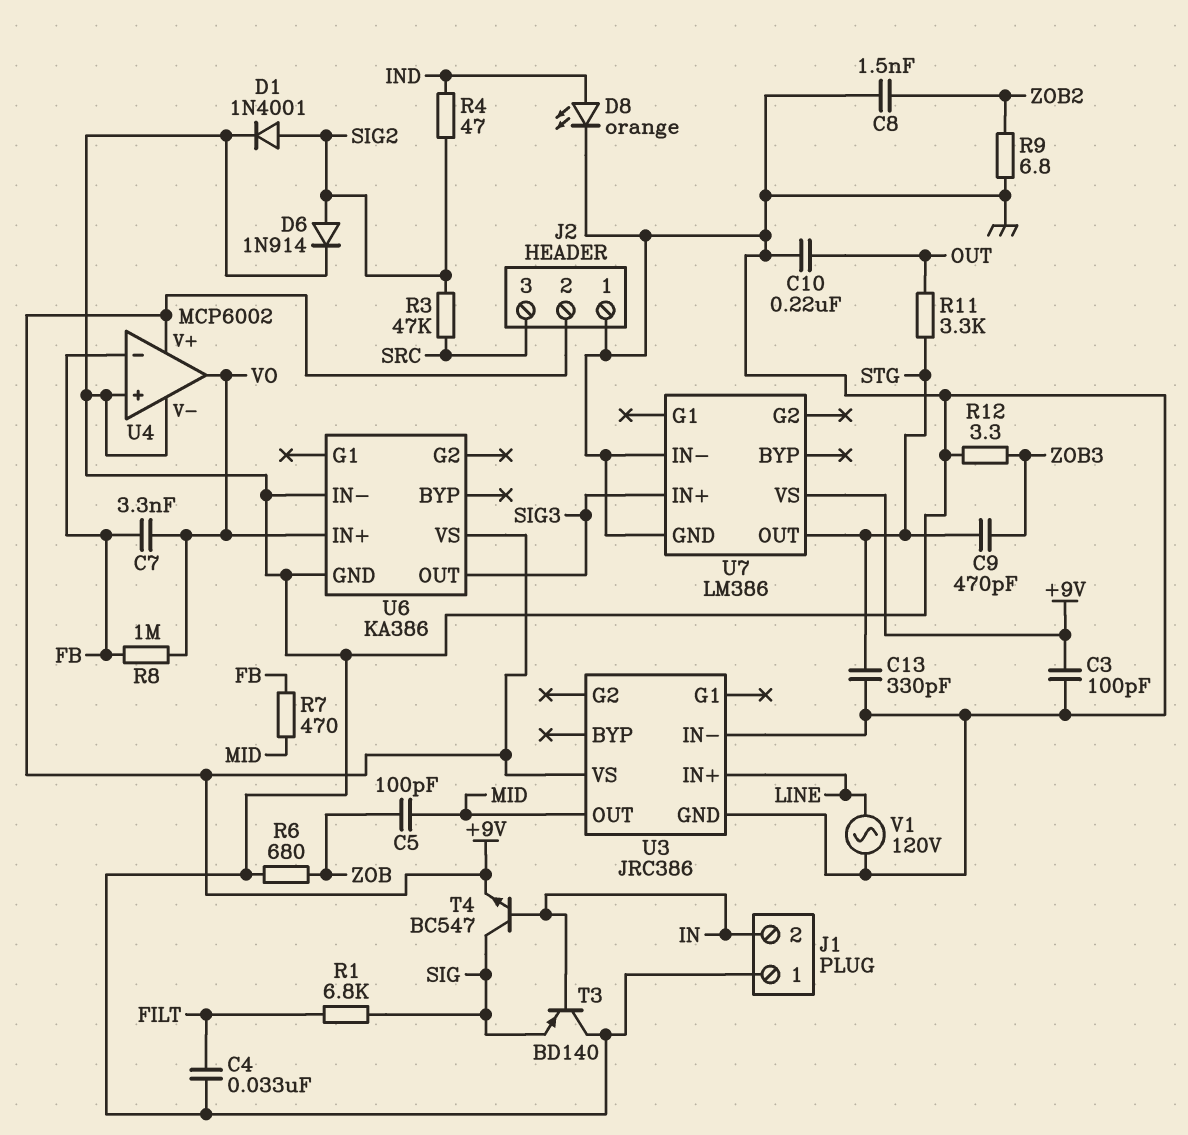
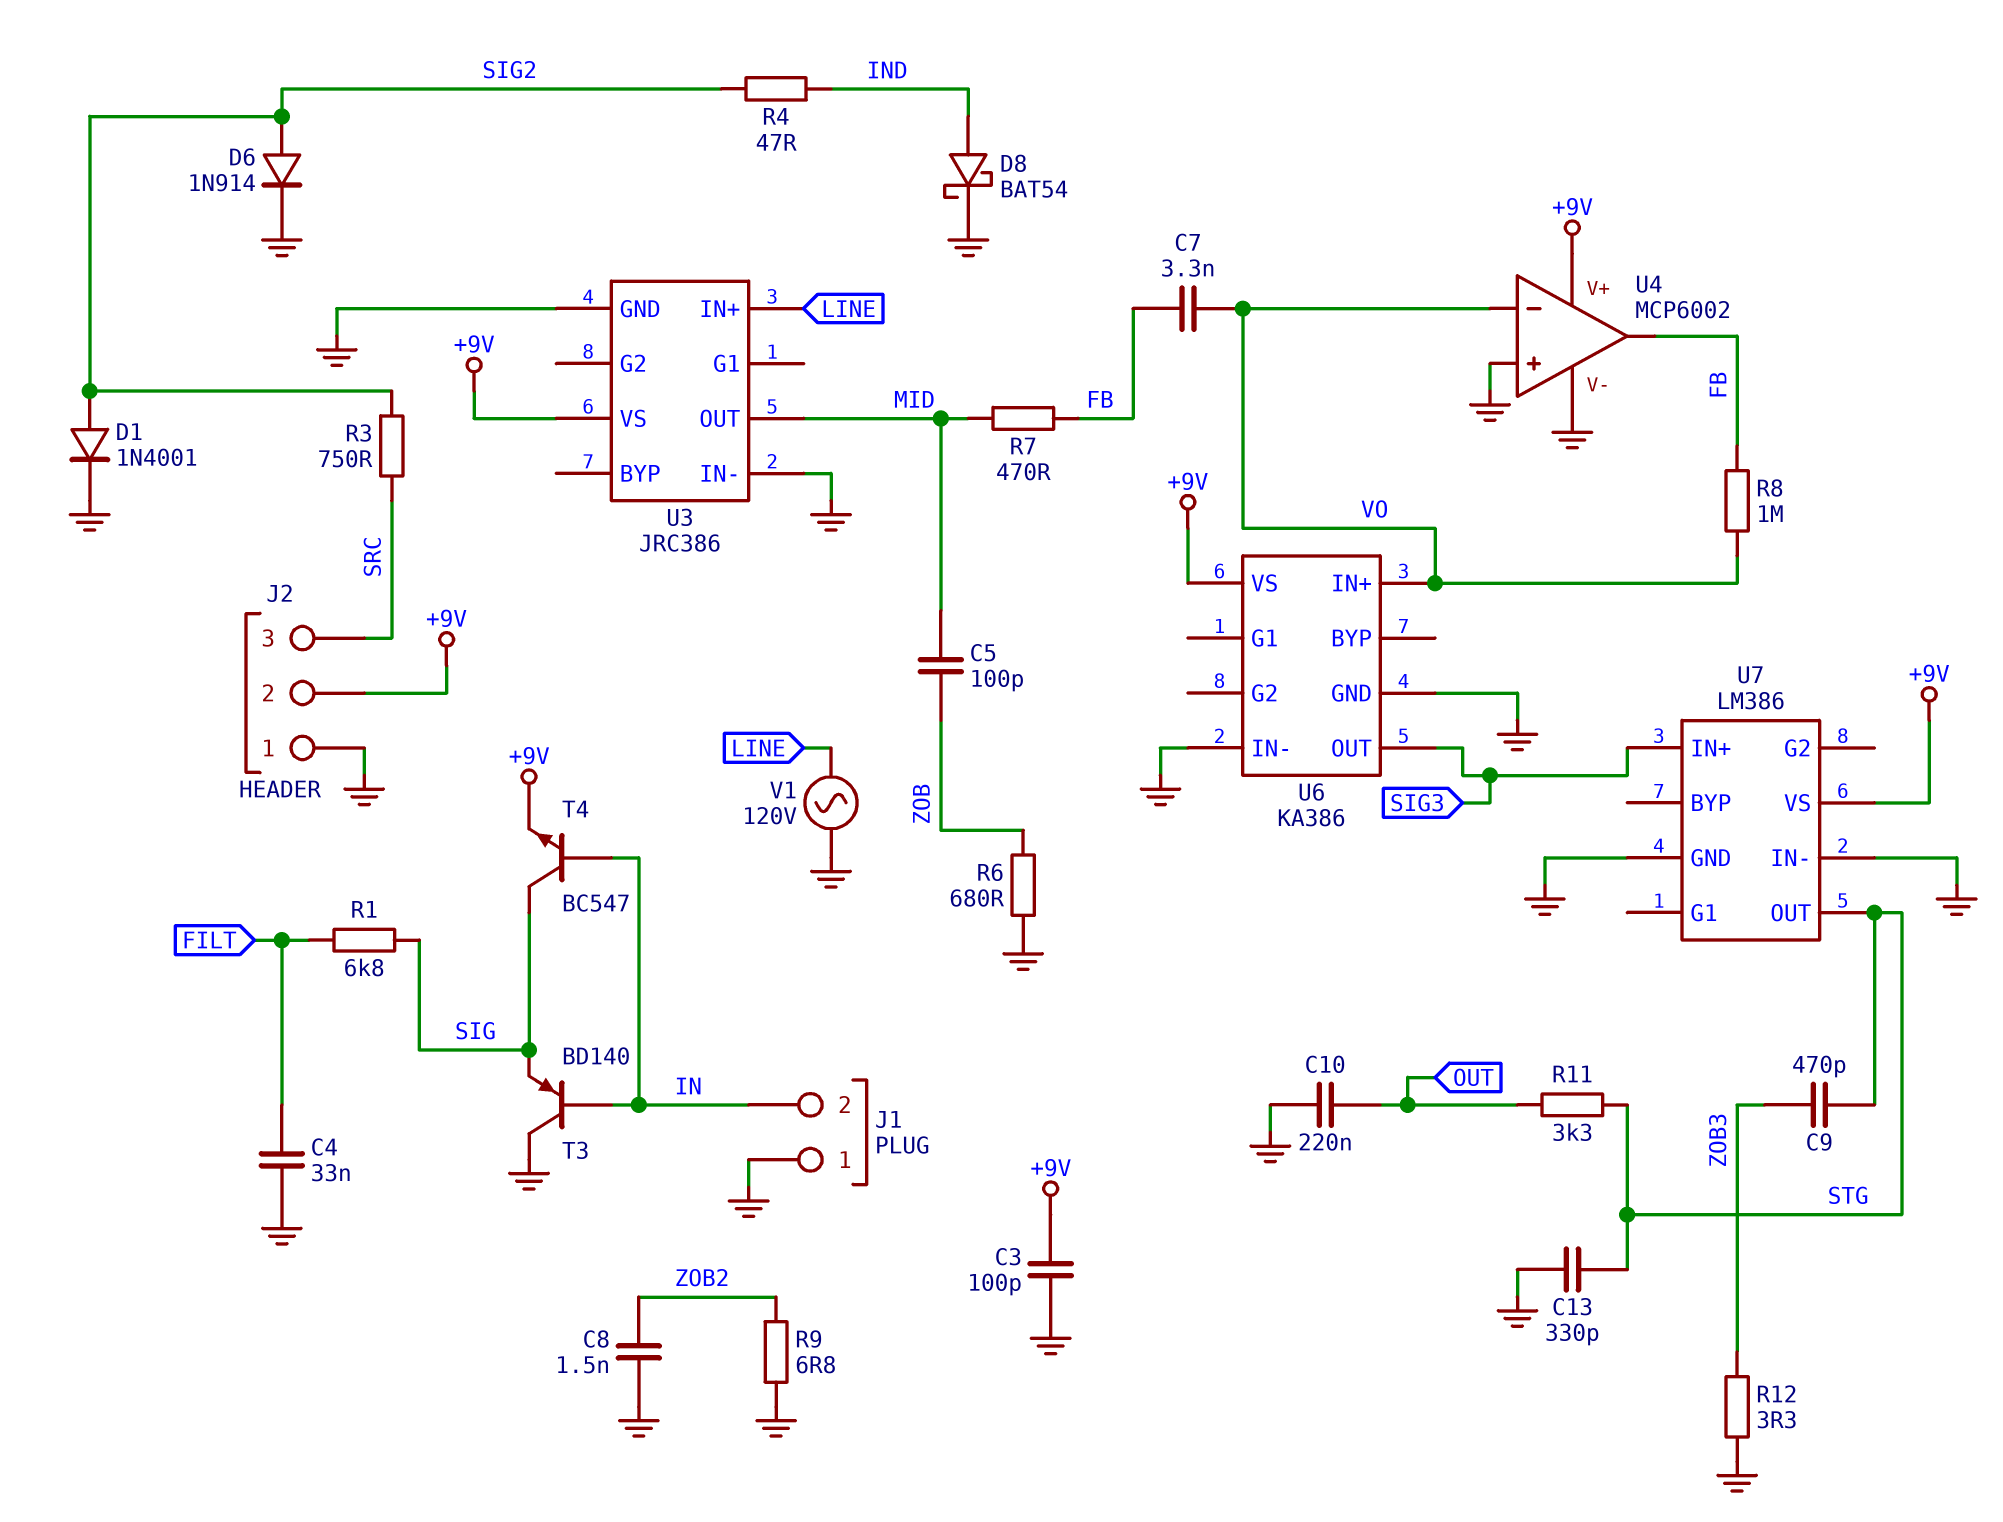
D8: LED orange (A IND, K GND) -> schottky BAT54 (A IND, K GND)
R3: 47k (SIG2, SRC) -> 750 (SIG2, SRC)
U4 pin in-: FB -> VO
U4 pin out: VO -> FB

